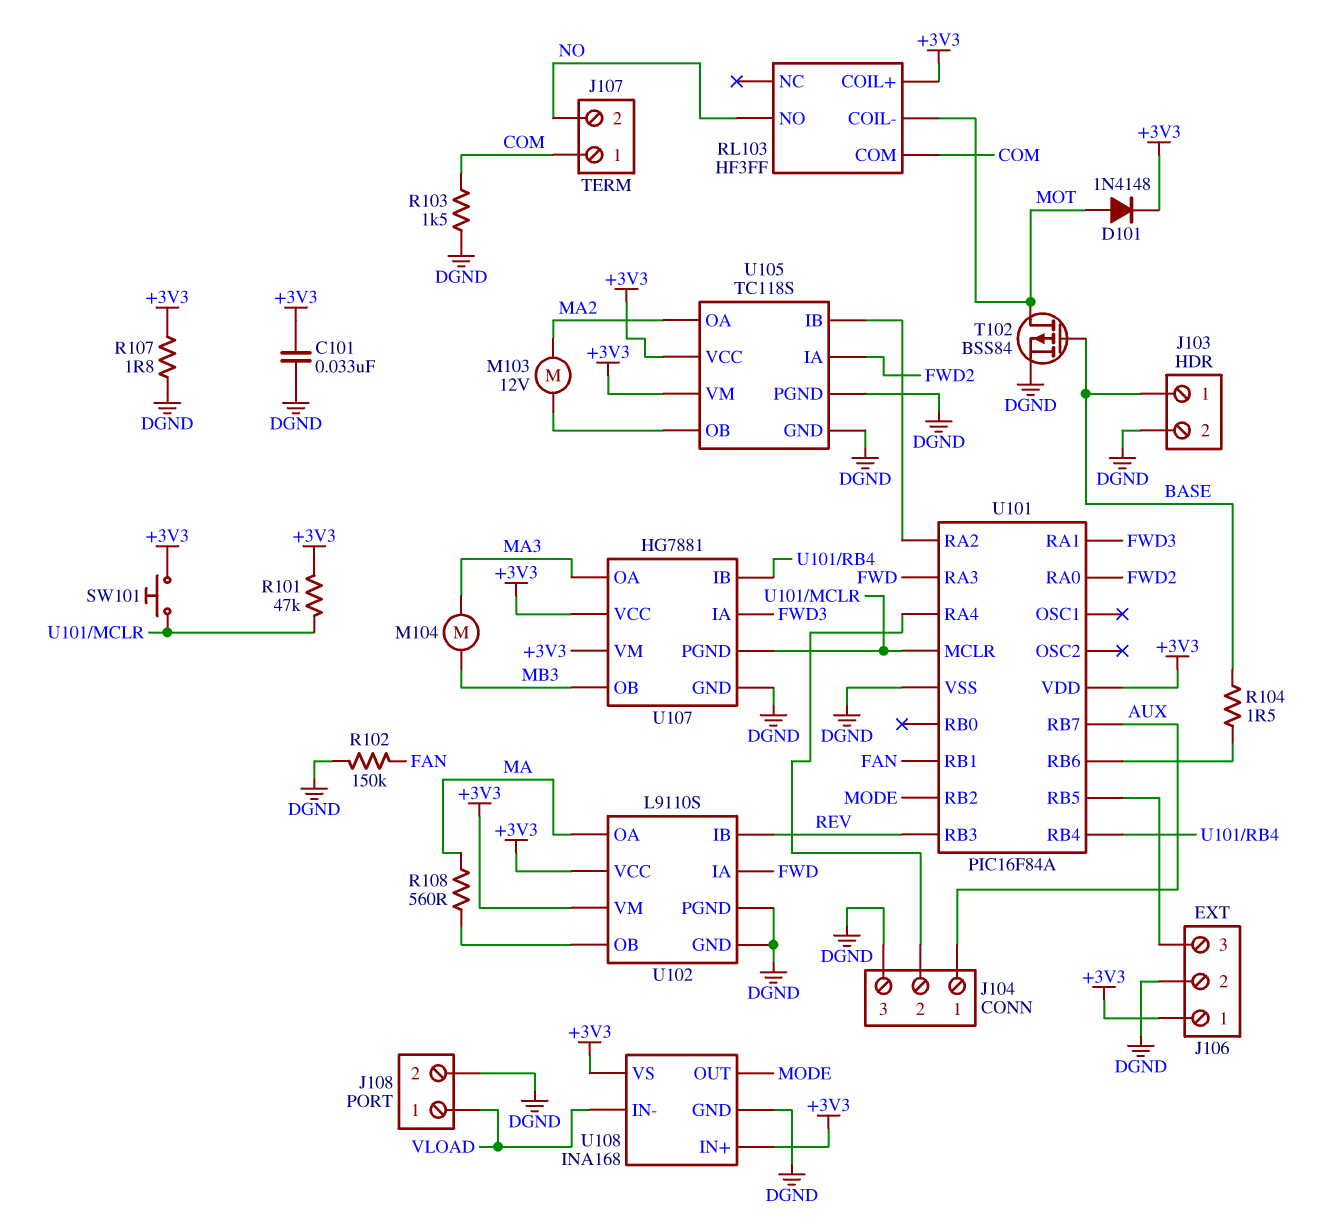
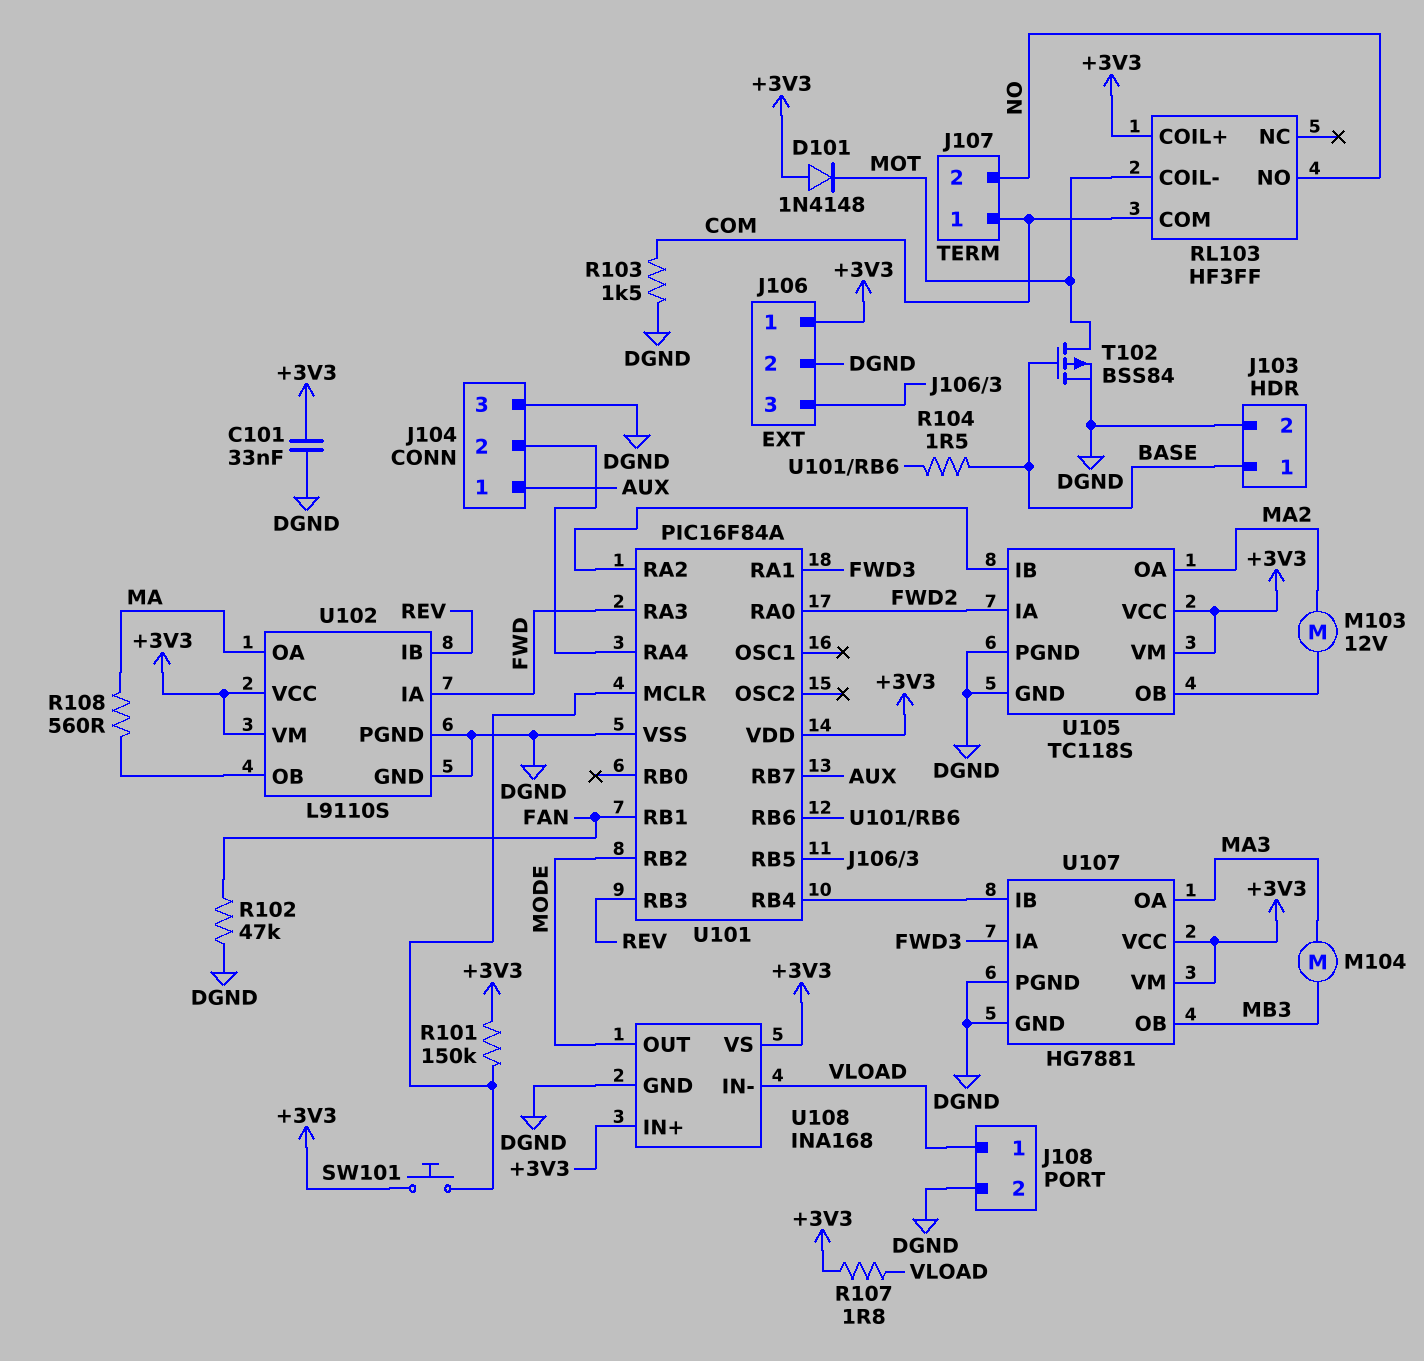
D101: diode 1N4148 (A MOT, K +3V3) -> diode 1N4148 (A +3V3, K MOT)
R101: 47k (+3V3, U101/MCLR) -> 150k (+3V3, U101/MCLR)
R102: 150k (DGND, FAN) -> 47k (DGND, FAN)
R107: 1.8 (+3V3, DGND) -> 1.8 (+3V3, VLOAD)
U107 pin PGND: U101/MCLR -> DGND

